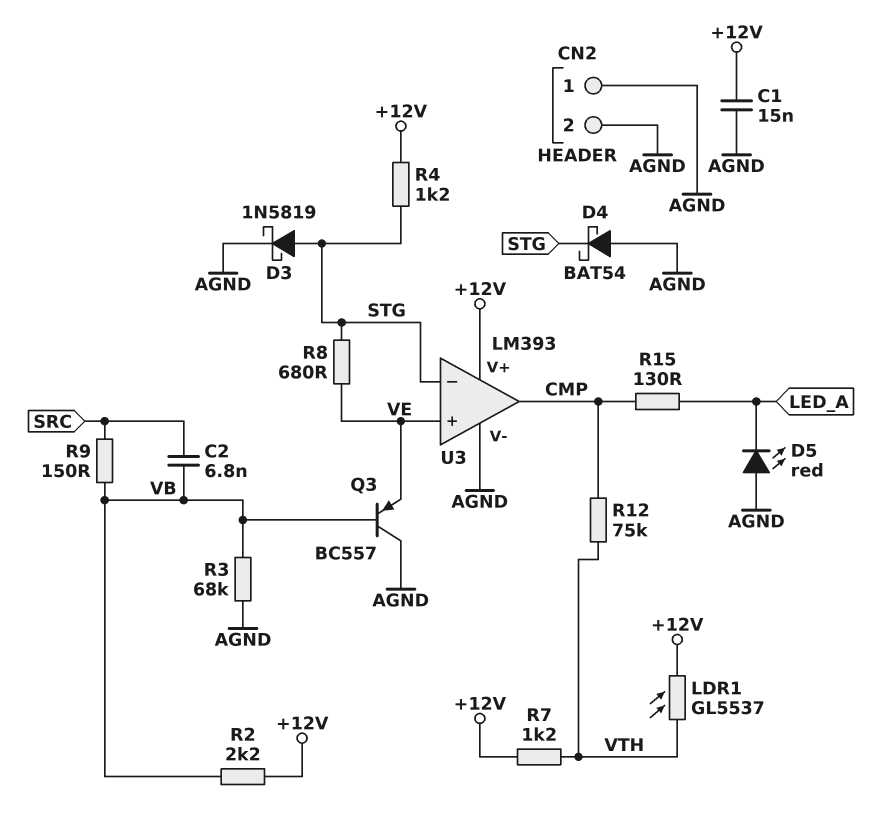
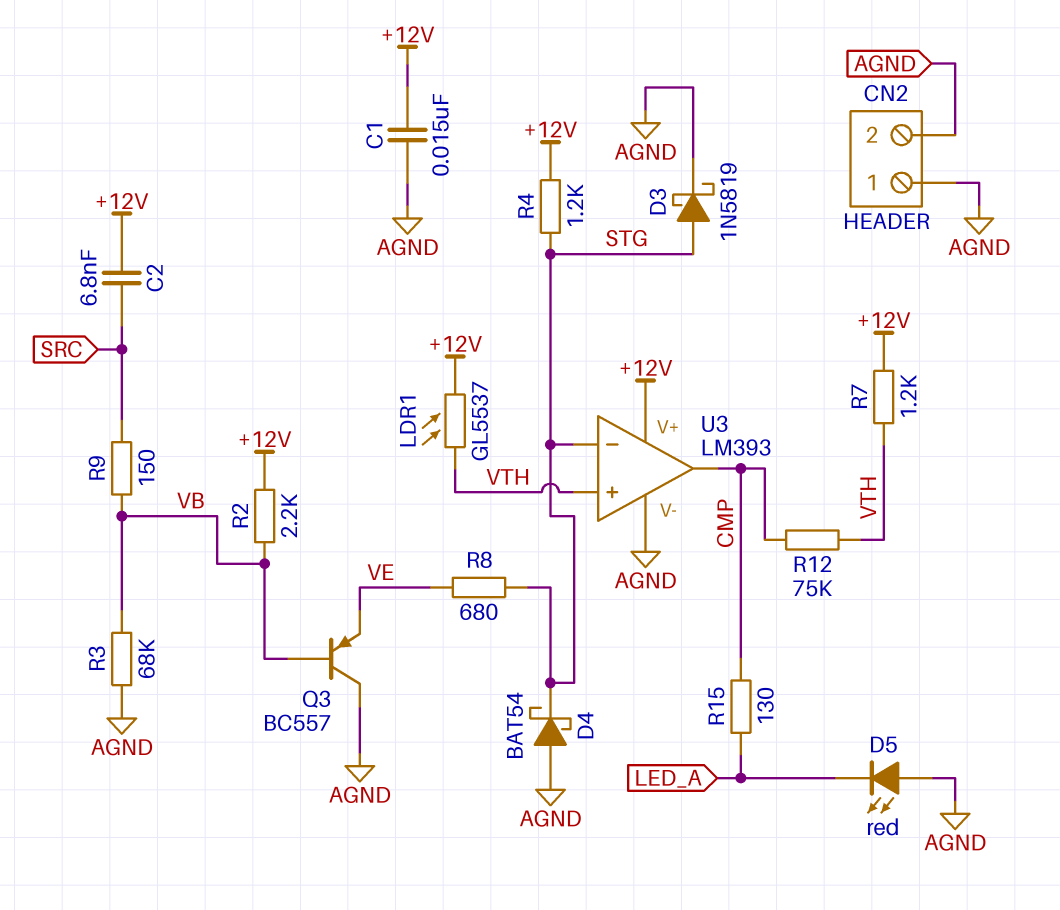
C2: 6.8nF (SRC, VB) -> 6.8nF (+12V, SRC)
U3 pin in+: VE -> VTH

